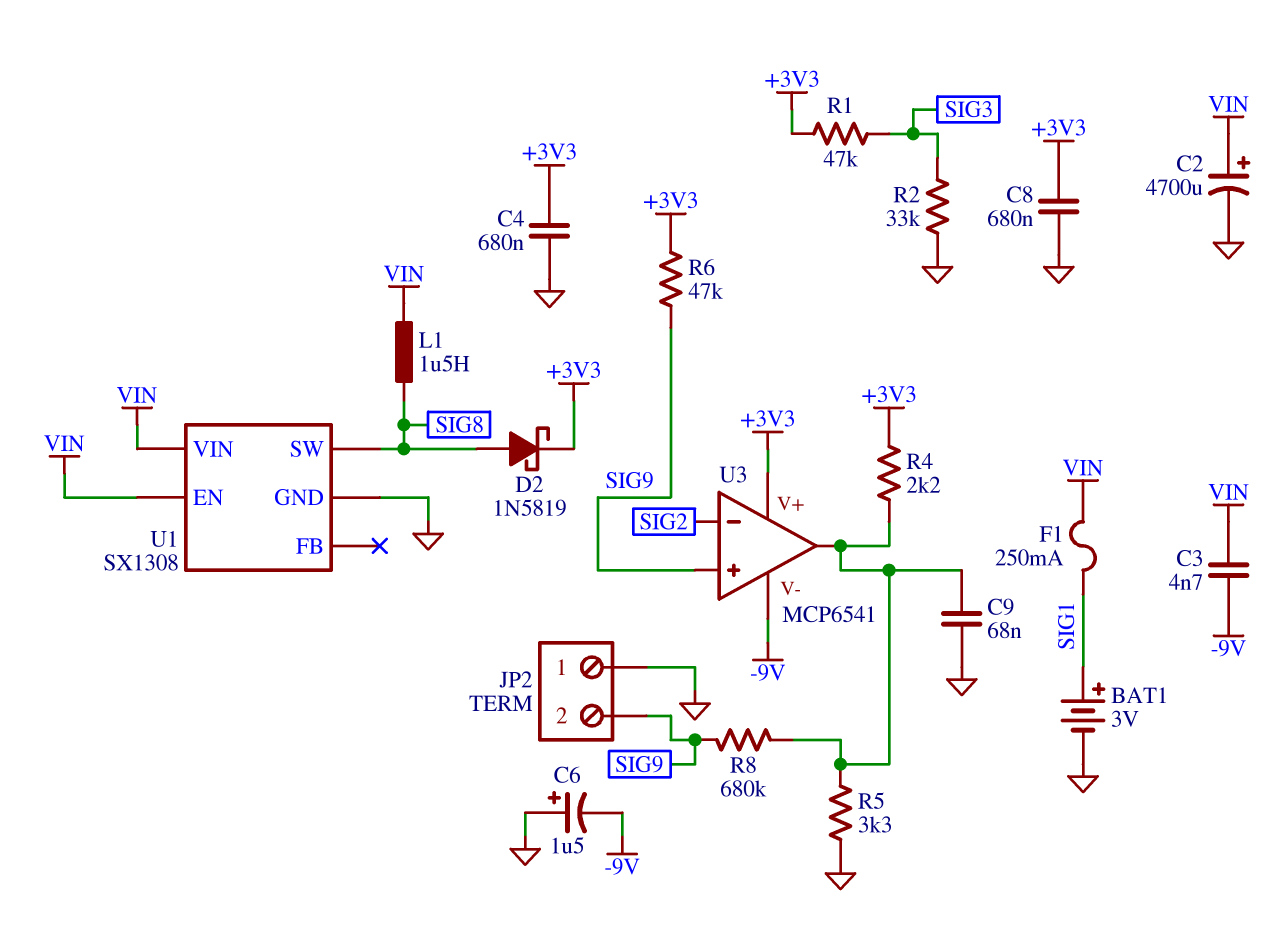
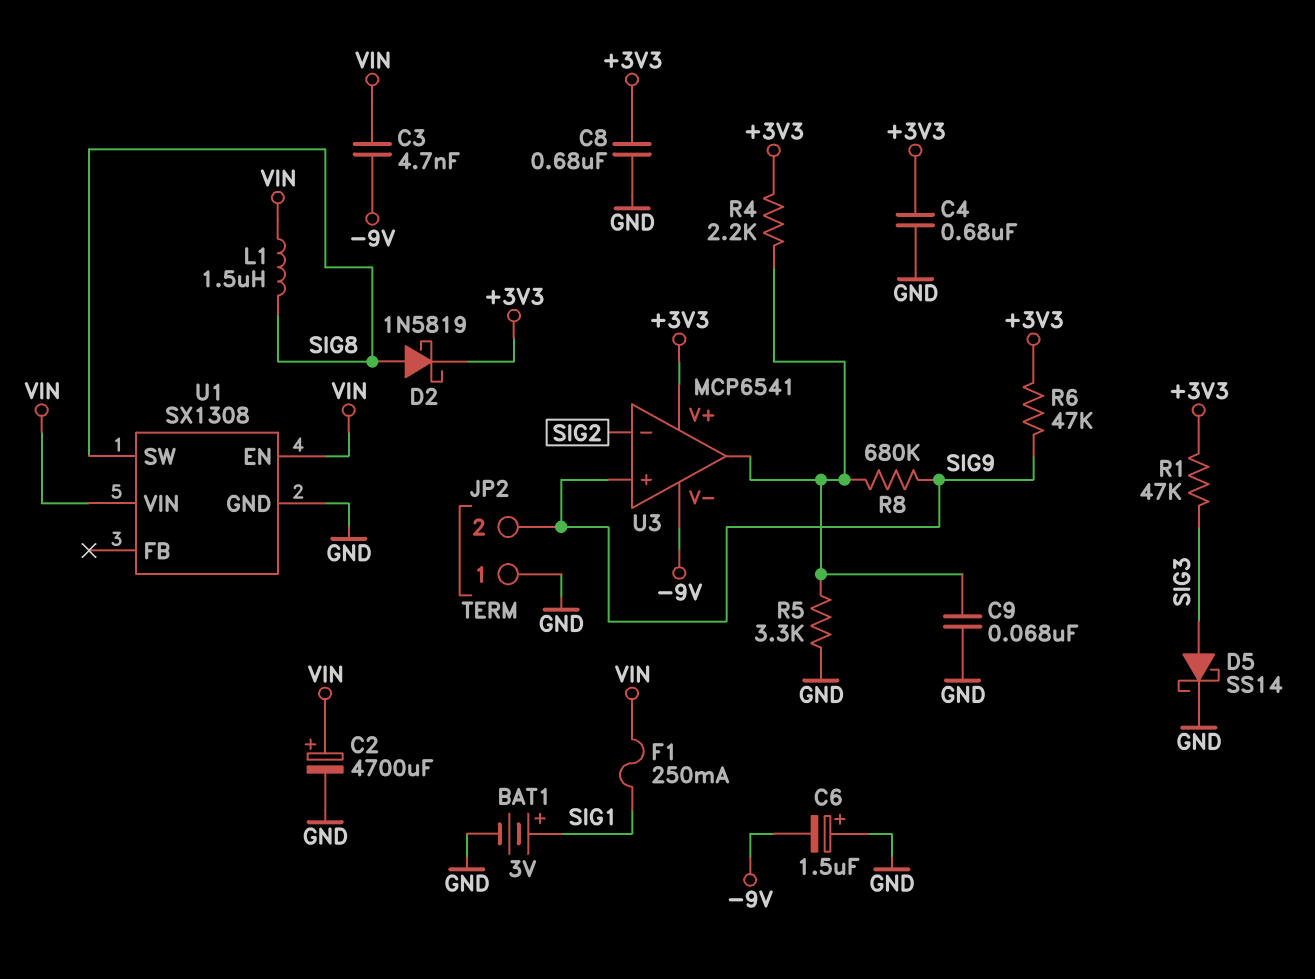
D5: none -> schottky SS14 (A SIG3, K GND)
R2: 33k (GND, SIG3) -> none

